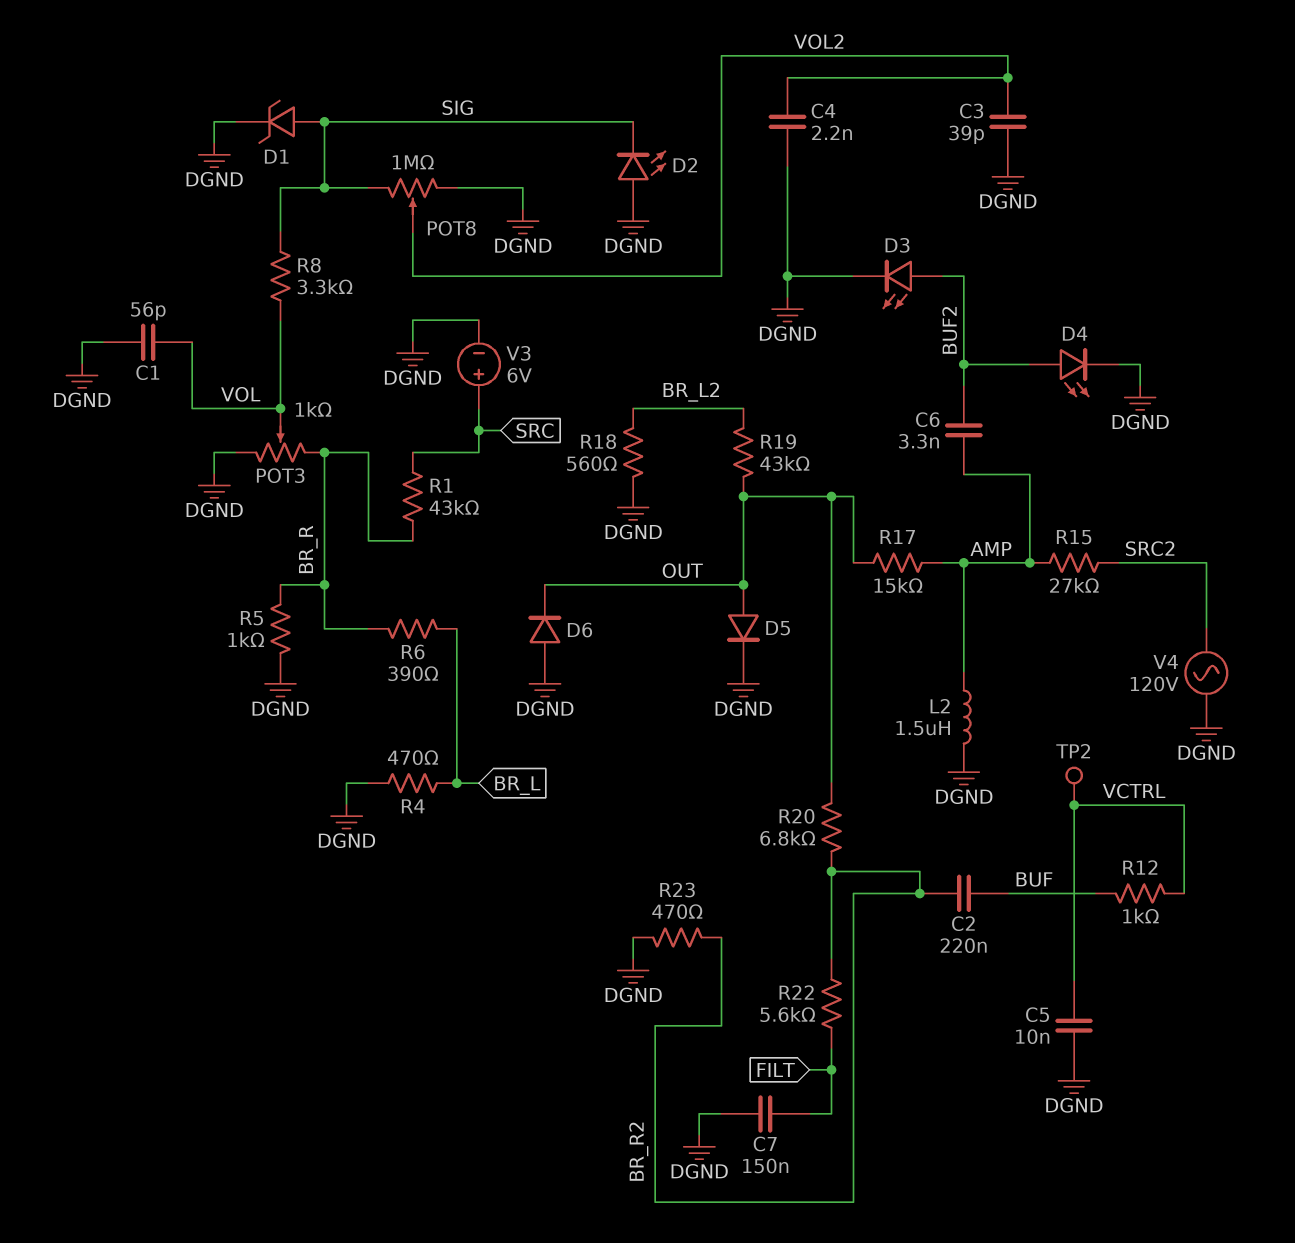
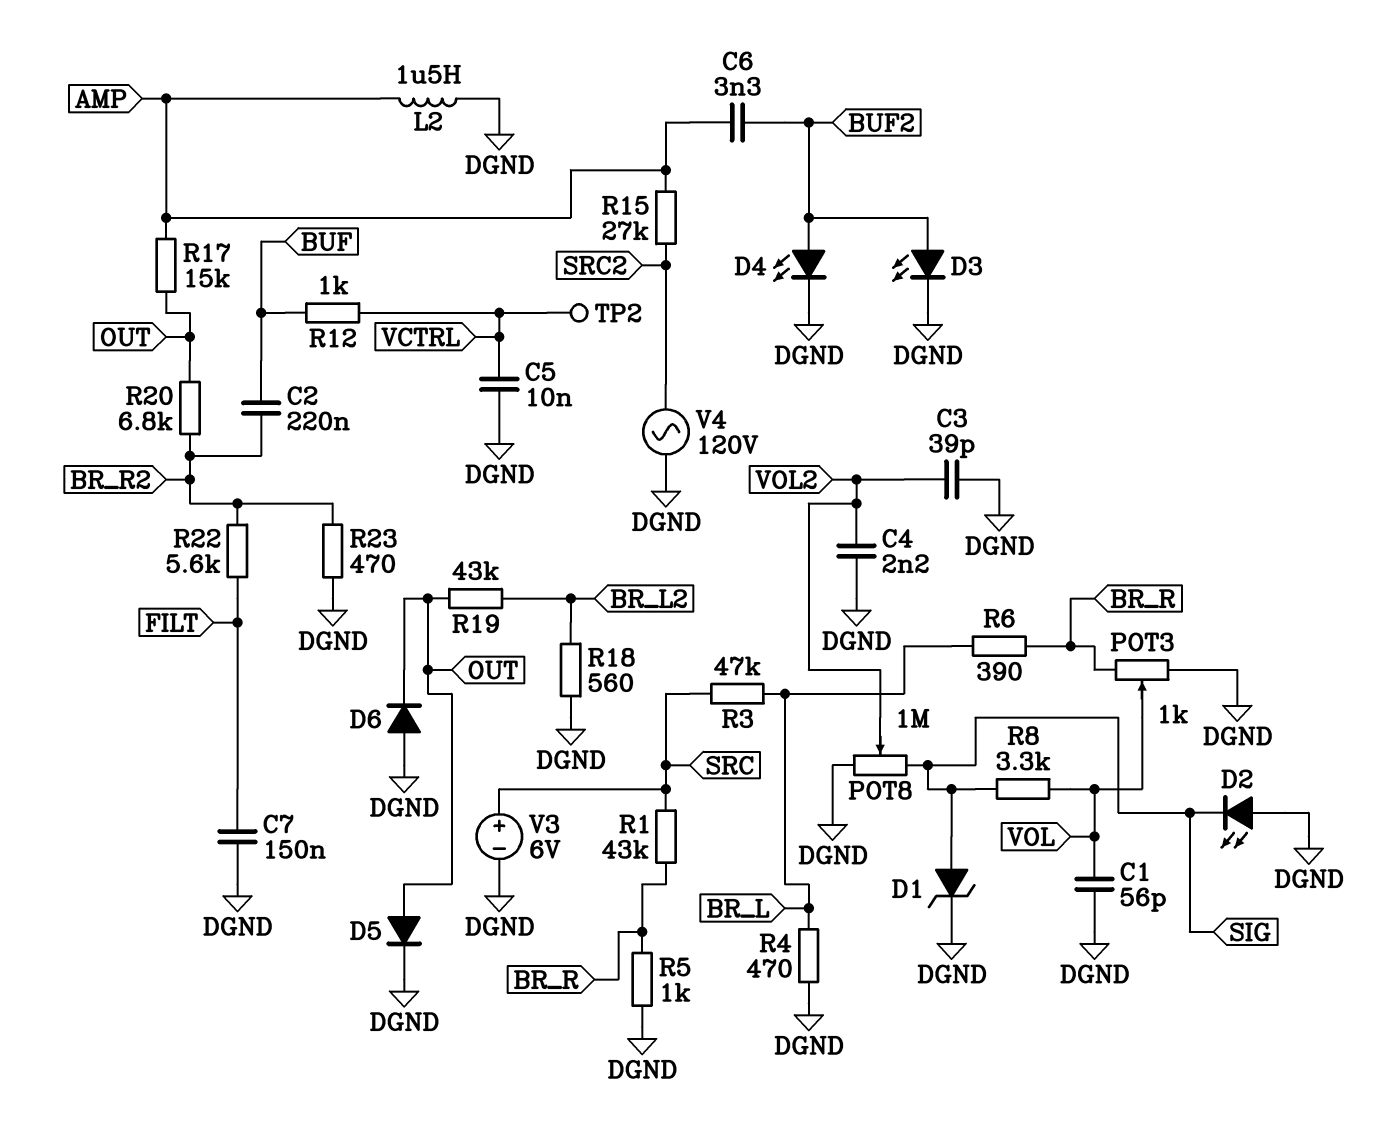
R3: none -> 47k (BR_L, SRC)

